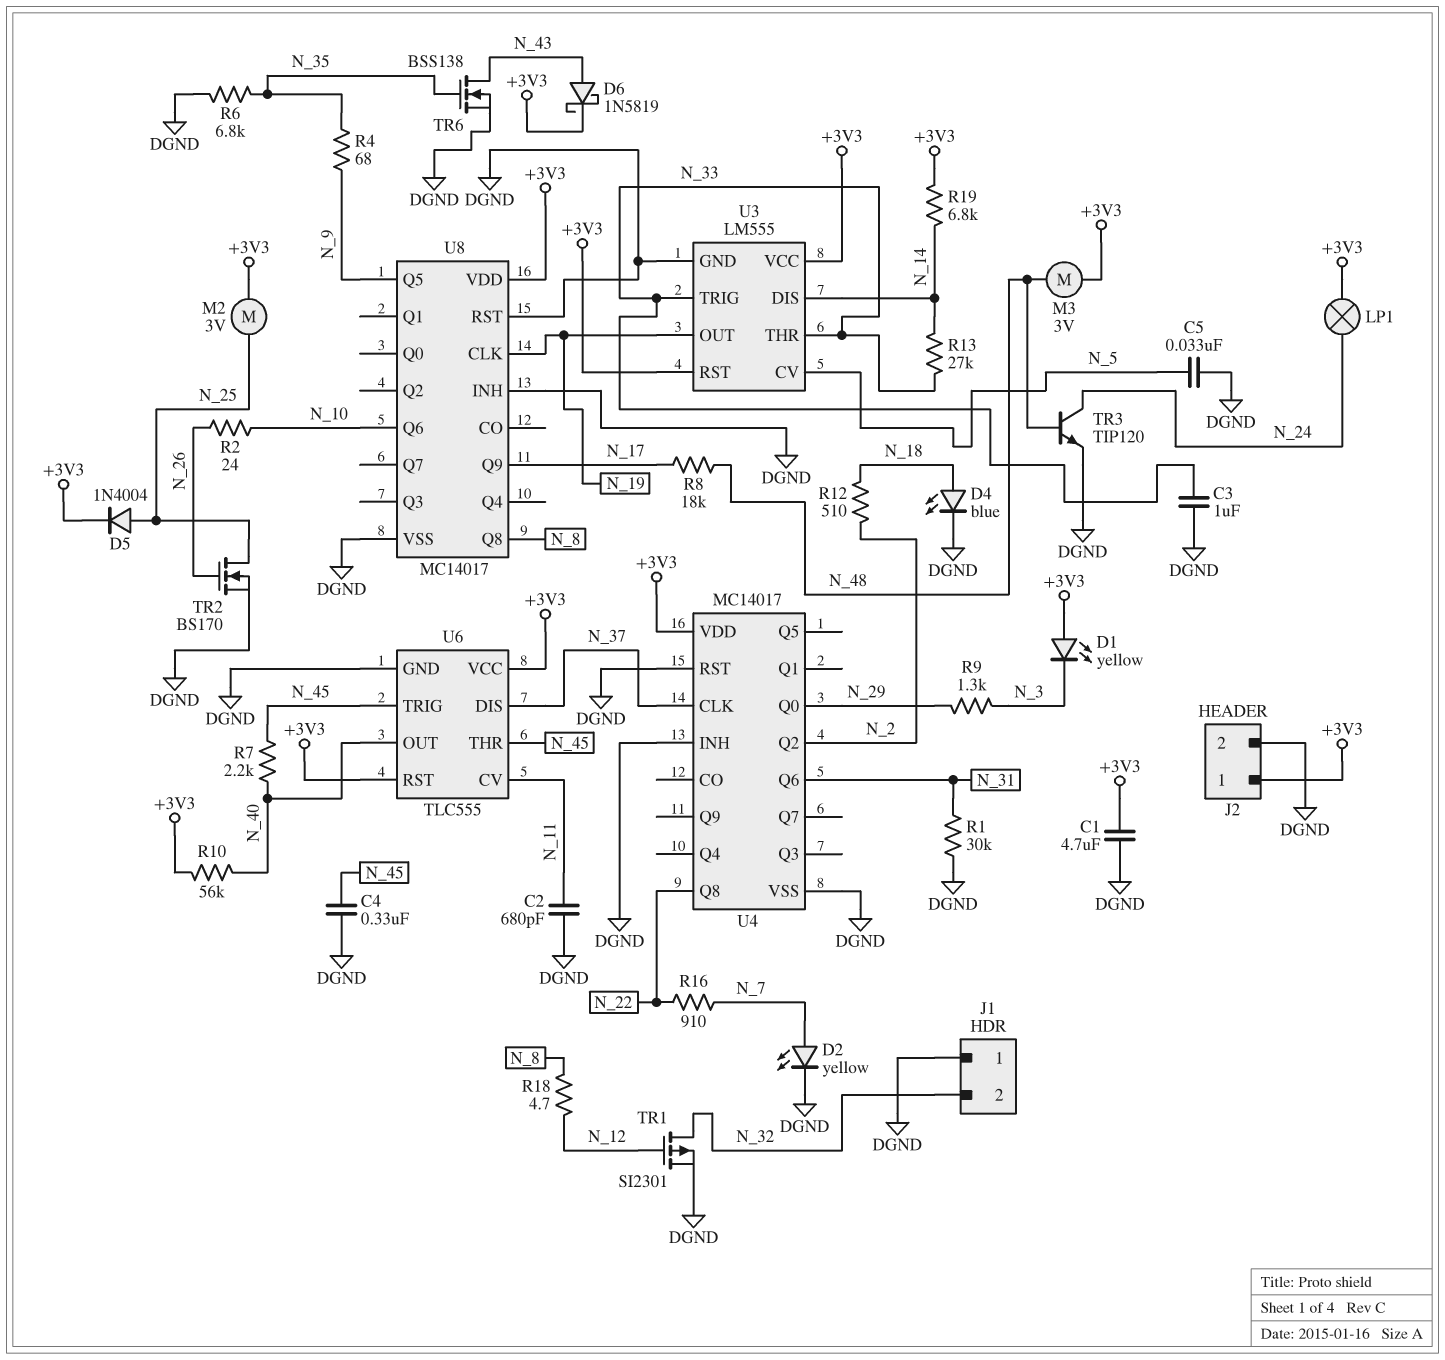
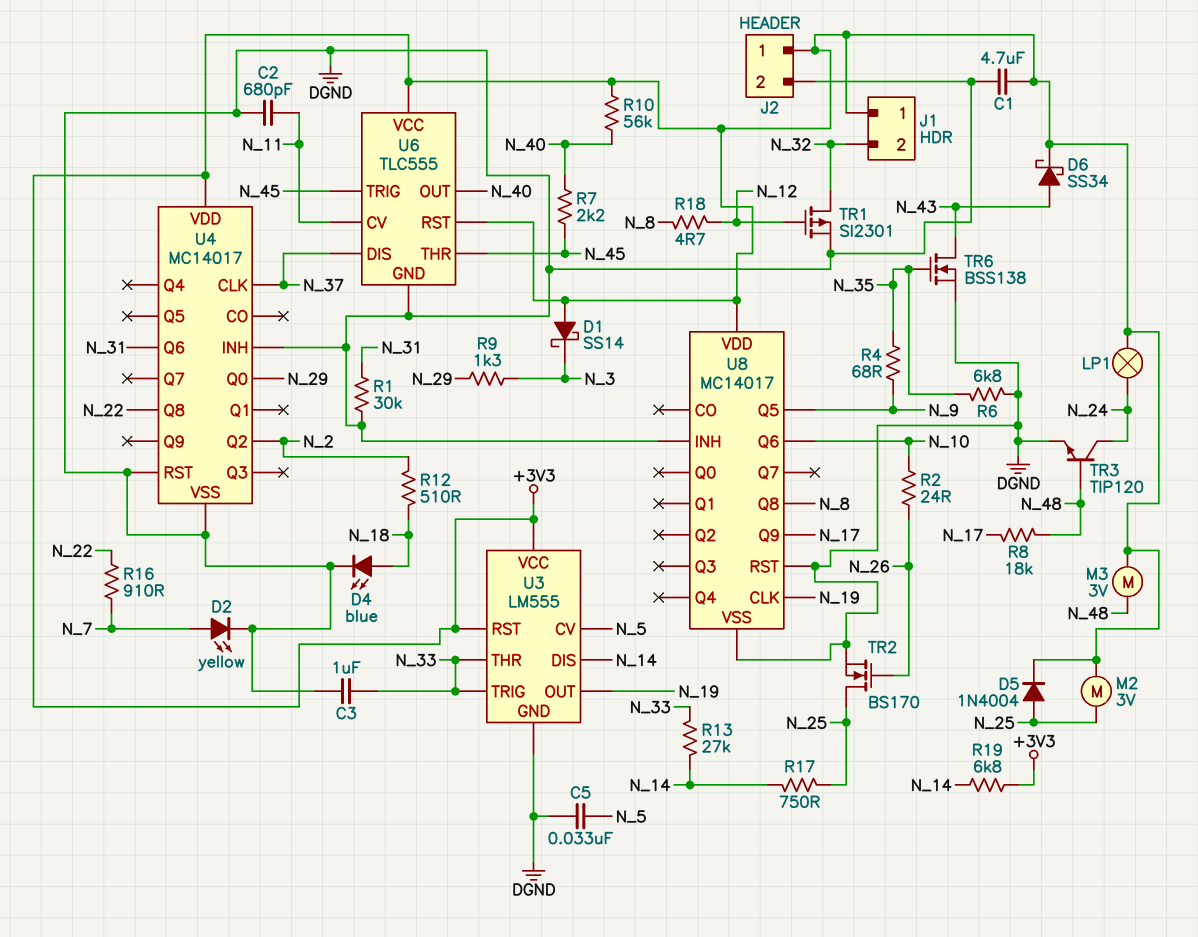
C4: 330nF (DGND, N_45) -> none
D1: LED yellow (A +3V3, K N_3) -> schottky SS14 (A +3V3, K N_3)
D6: schottky 1N5819 (A N_43, K +3V3) -> schottky SS34 (A N_43, K +3V3)
J1 pin 1: DGND -> +3V3
R17: none -> 750 (N_14, N_25)

